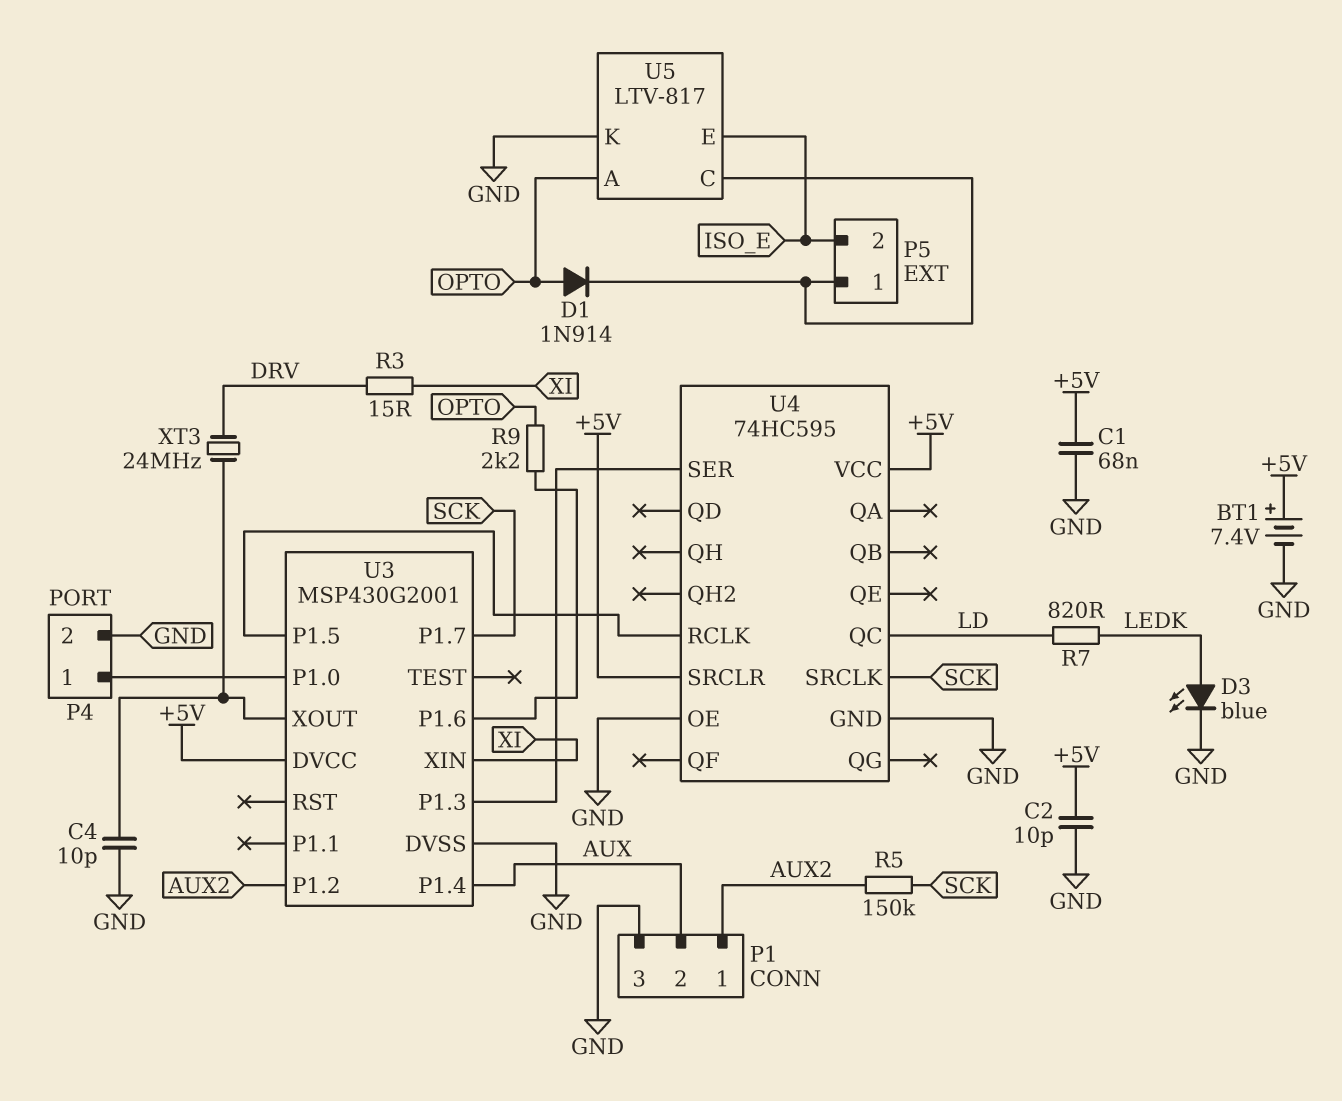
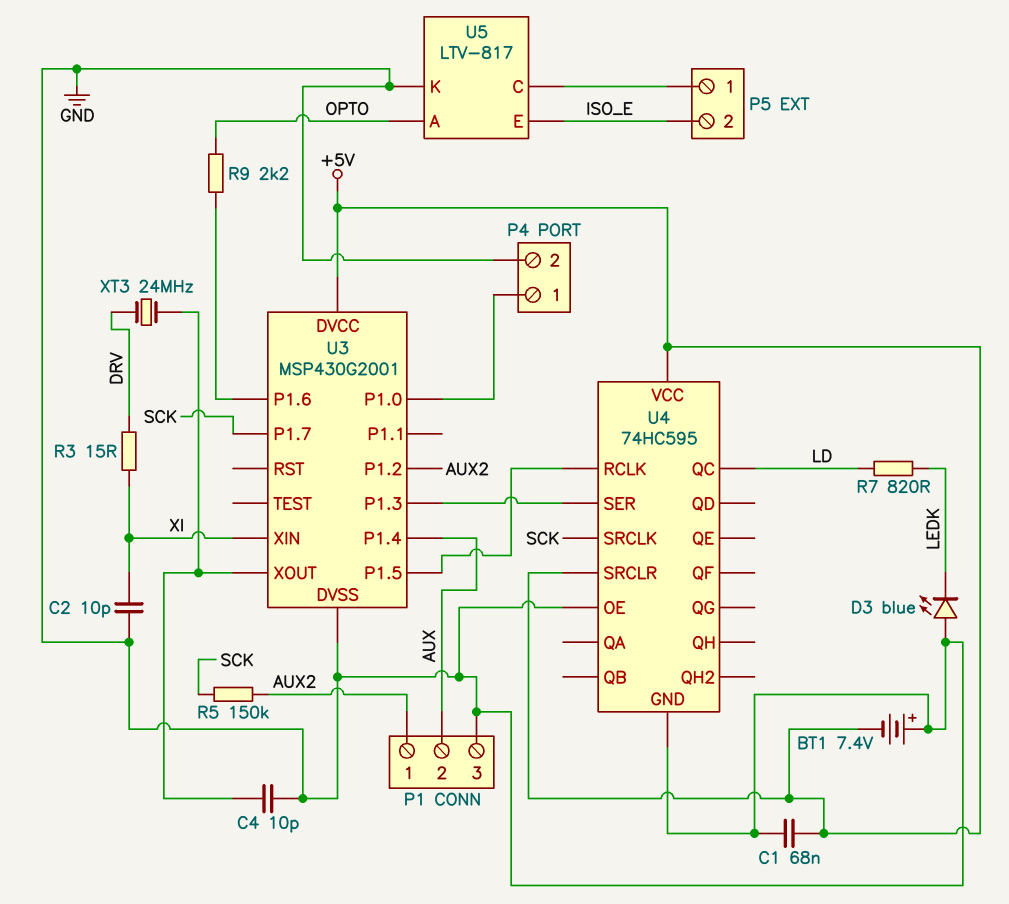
BT1: 7.4V (plus +5V, minus GND) -> 7.4V (plus GND, minus +5V)
C2: 10pF (+5V, GND) -> 10pF (GND, XI)
D1: diode 1N914 (A OPTO, K P5/1) -> none
D3: LED blue (A LEDK, K GND) -> LED blue (A GND, K LEDK)

